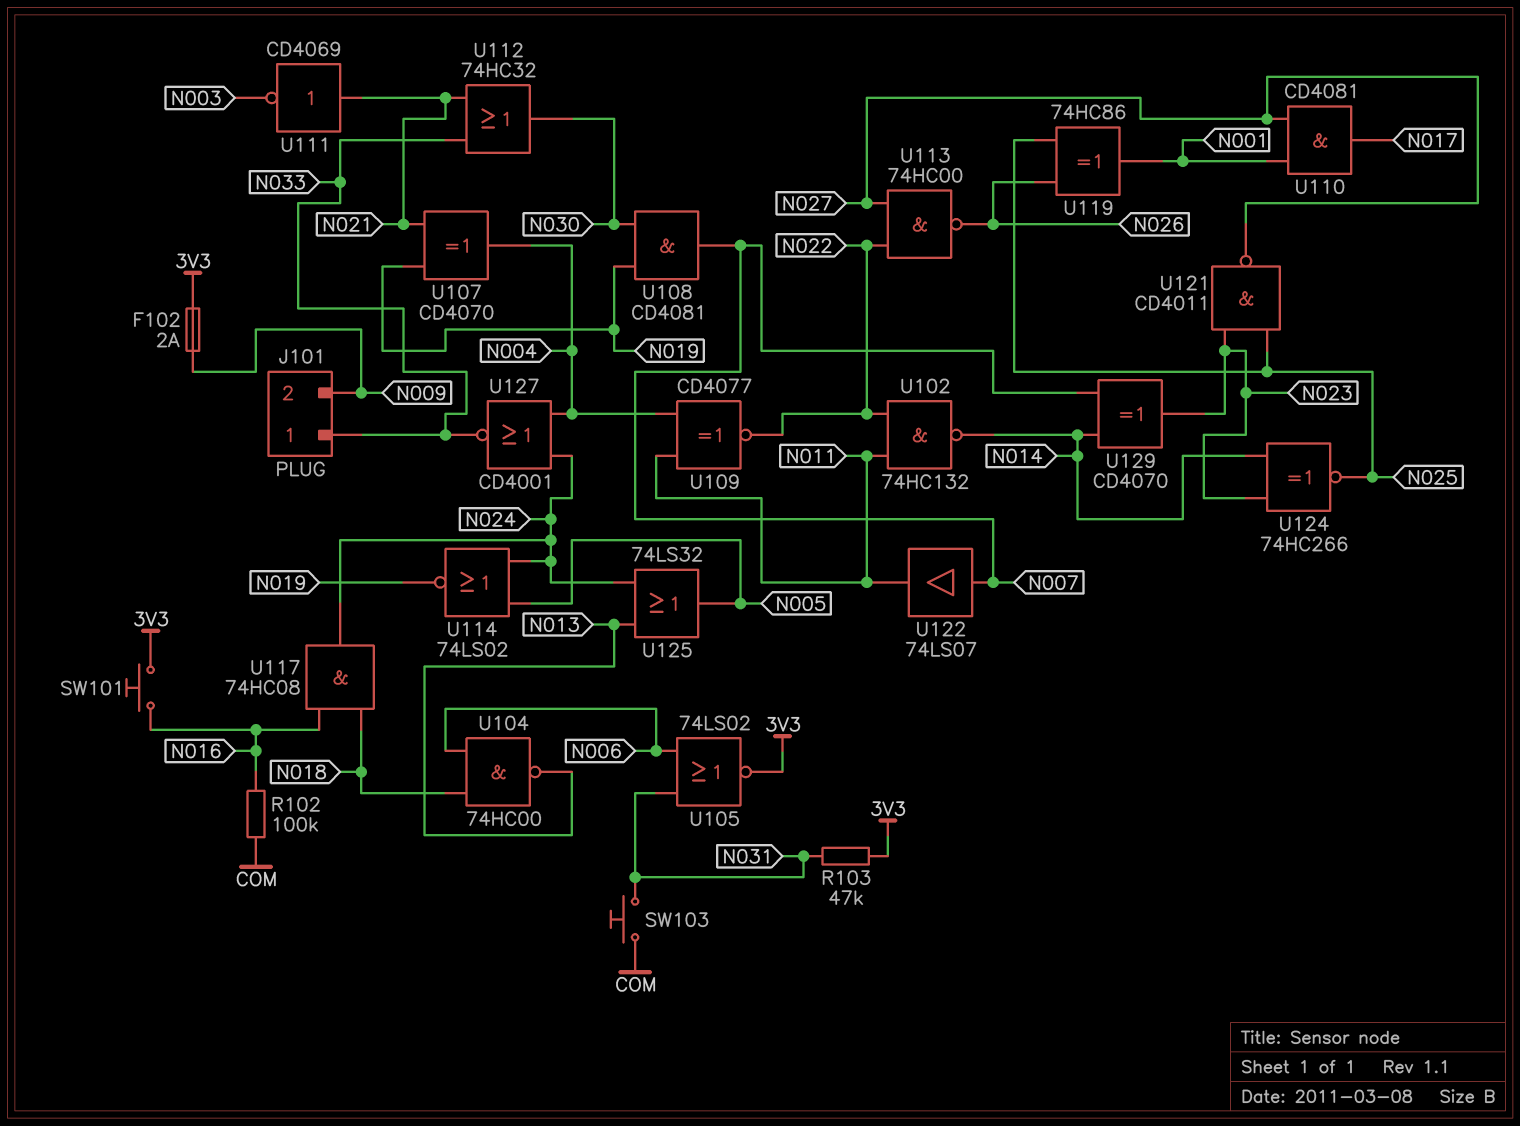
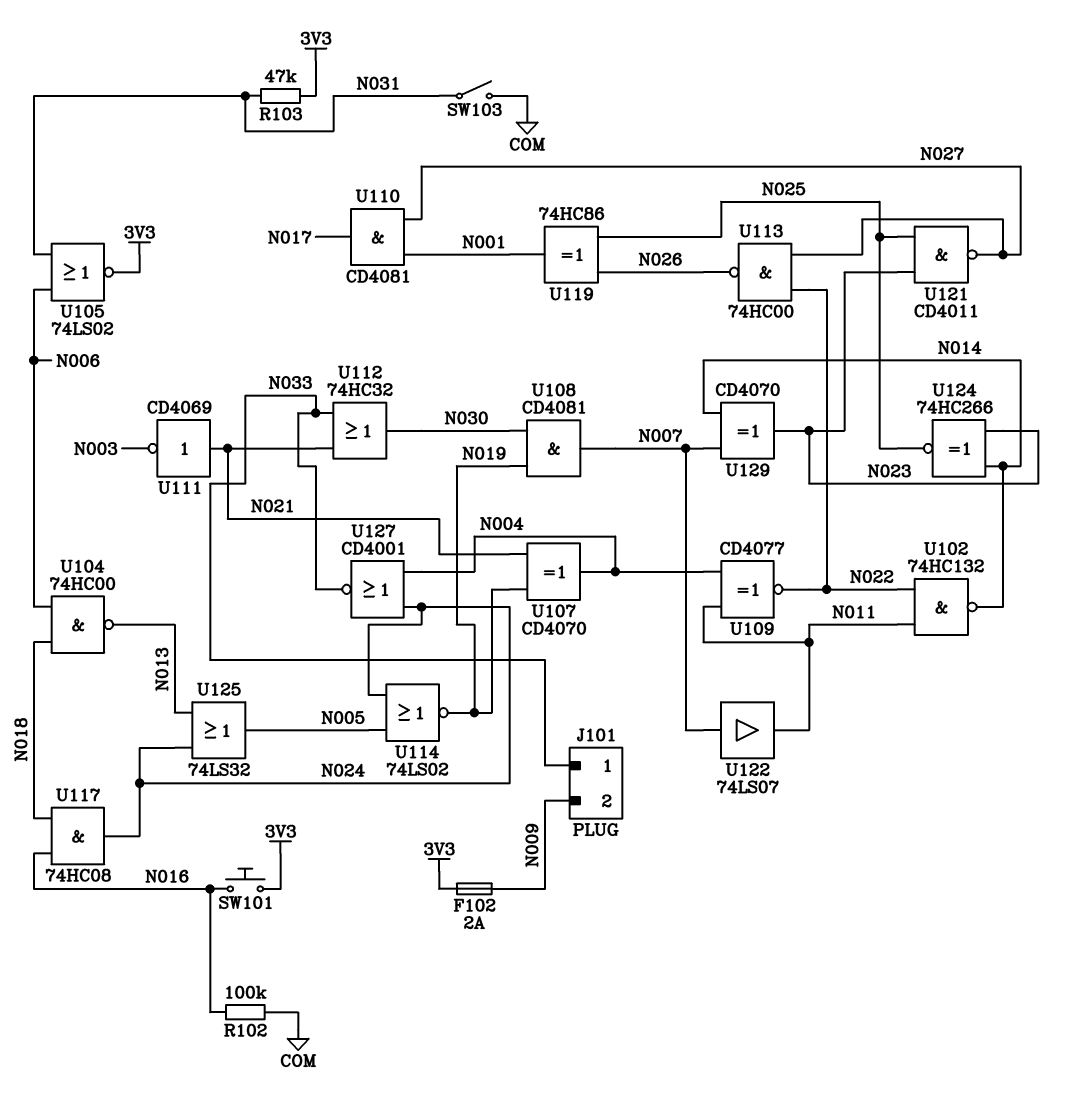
SW103: button (COM, N031) -> switch (COM, N031)

